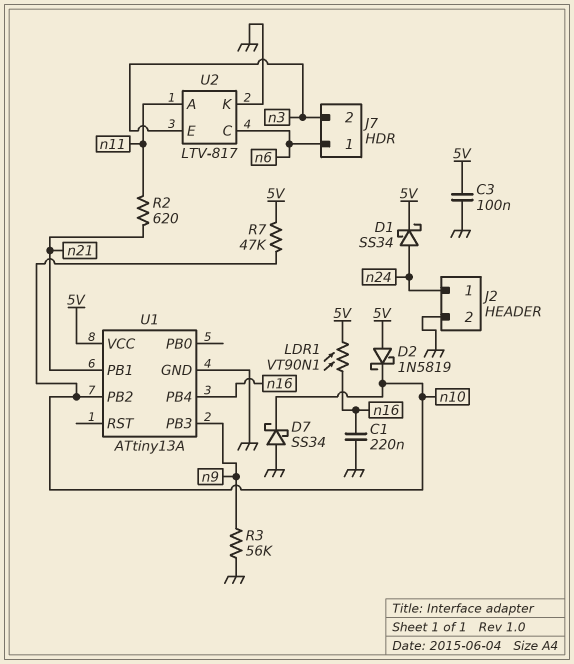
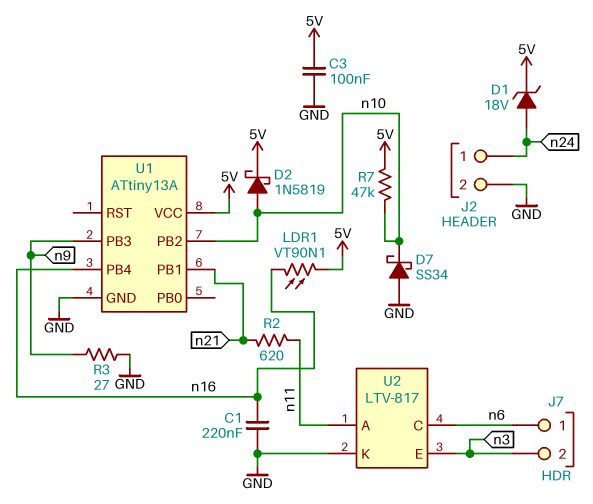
D1: schottky SS34 (A n24, K 5V) -> zener 18V (A n24, K 5V)
D2: schottky 1N5819 (A 5V, K n10) -> schottky 1N5819 (A n10, K 5V)
R3: 56k (GND, n9) -> 27 (GND, n9)

